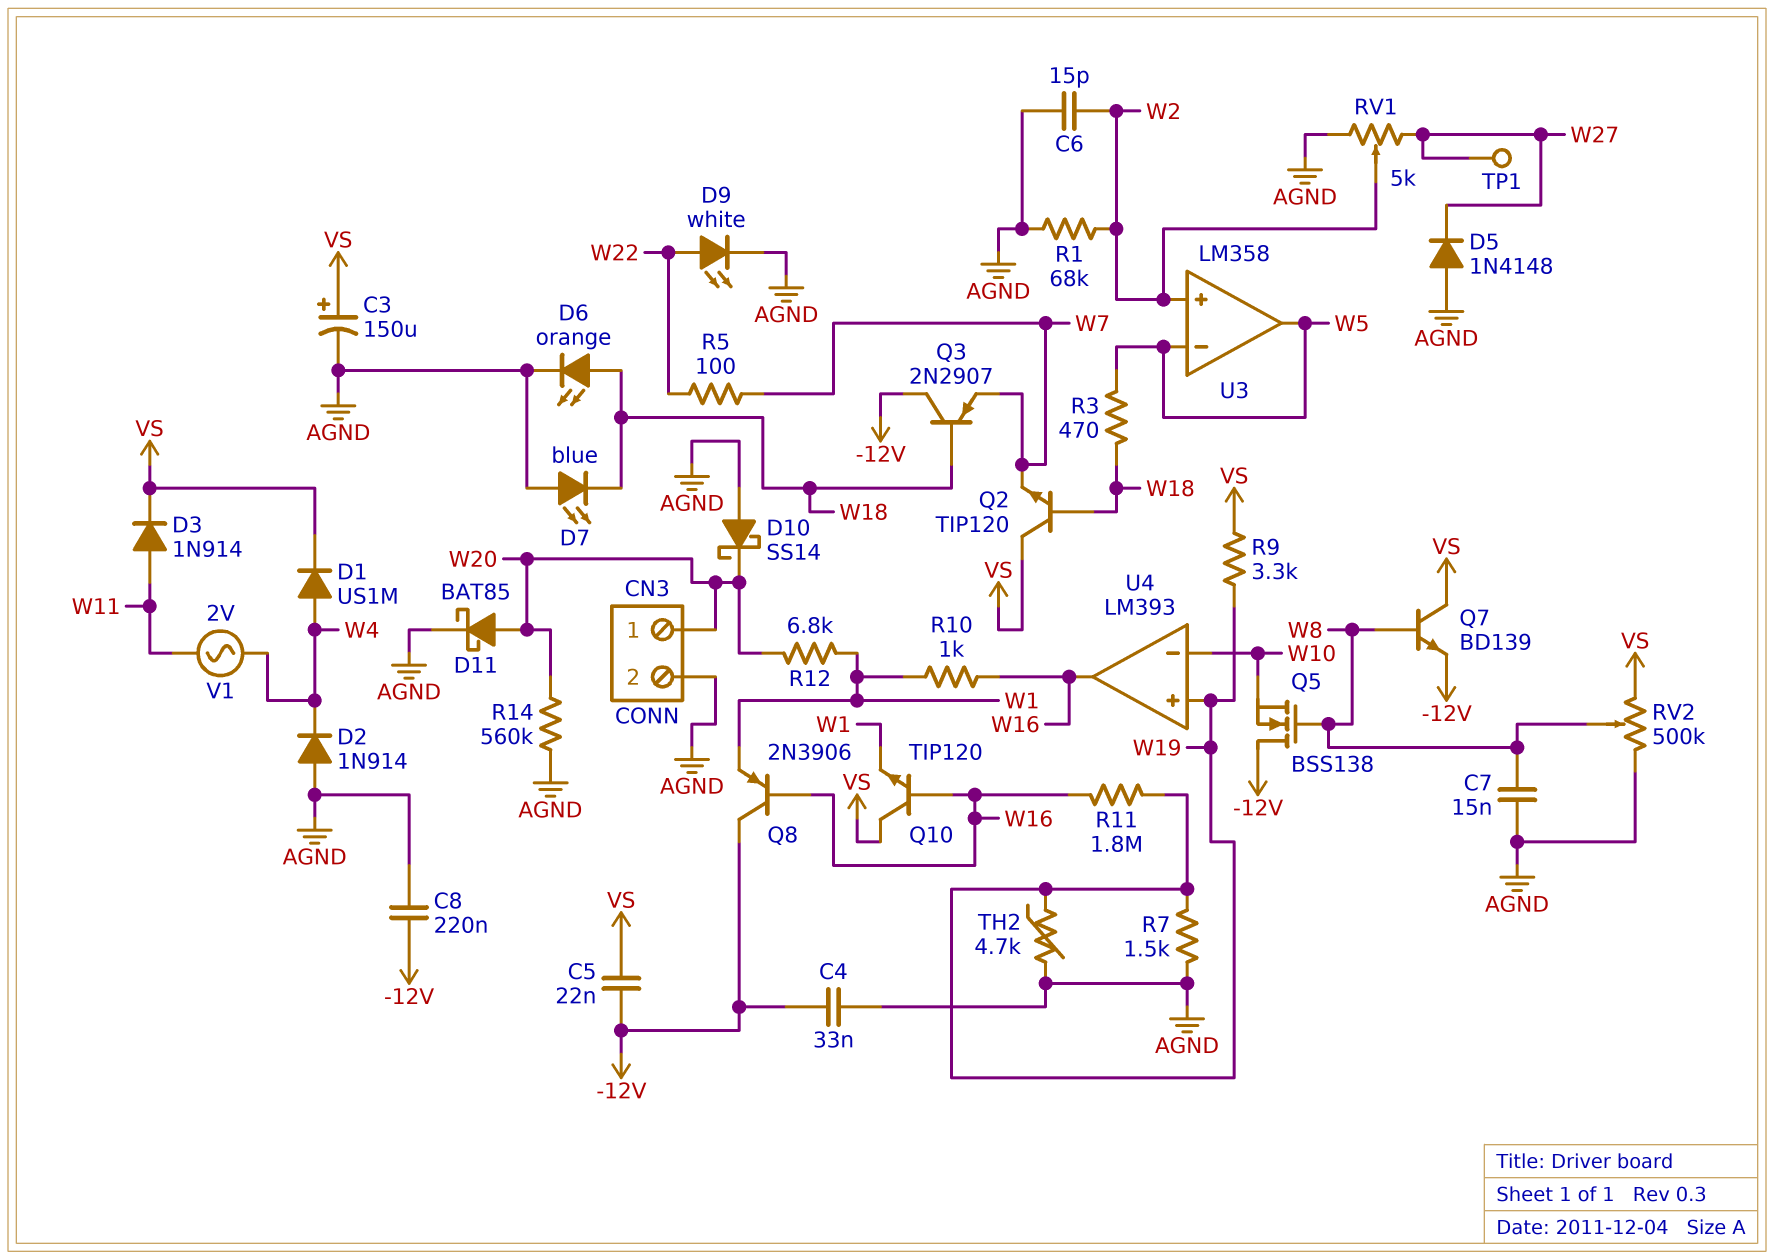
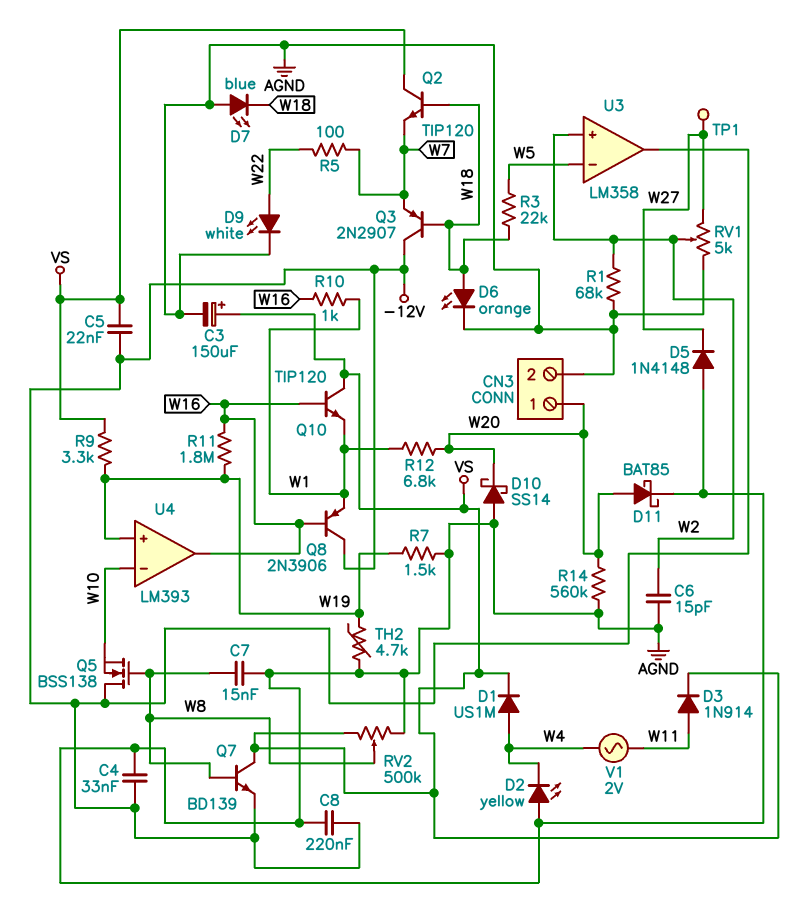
D2: diode 1N914 (A AGND, K W4) -> LED yellow (A AGND, K W4)
R3: 470 (W5, W18) -> 22k (W5, W18)
U3 pin out: W5 -> -12V

